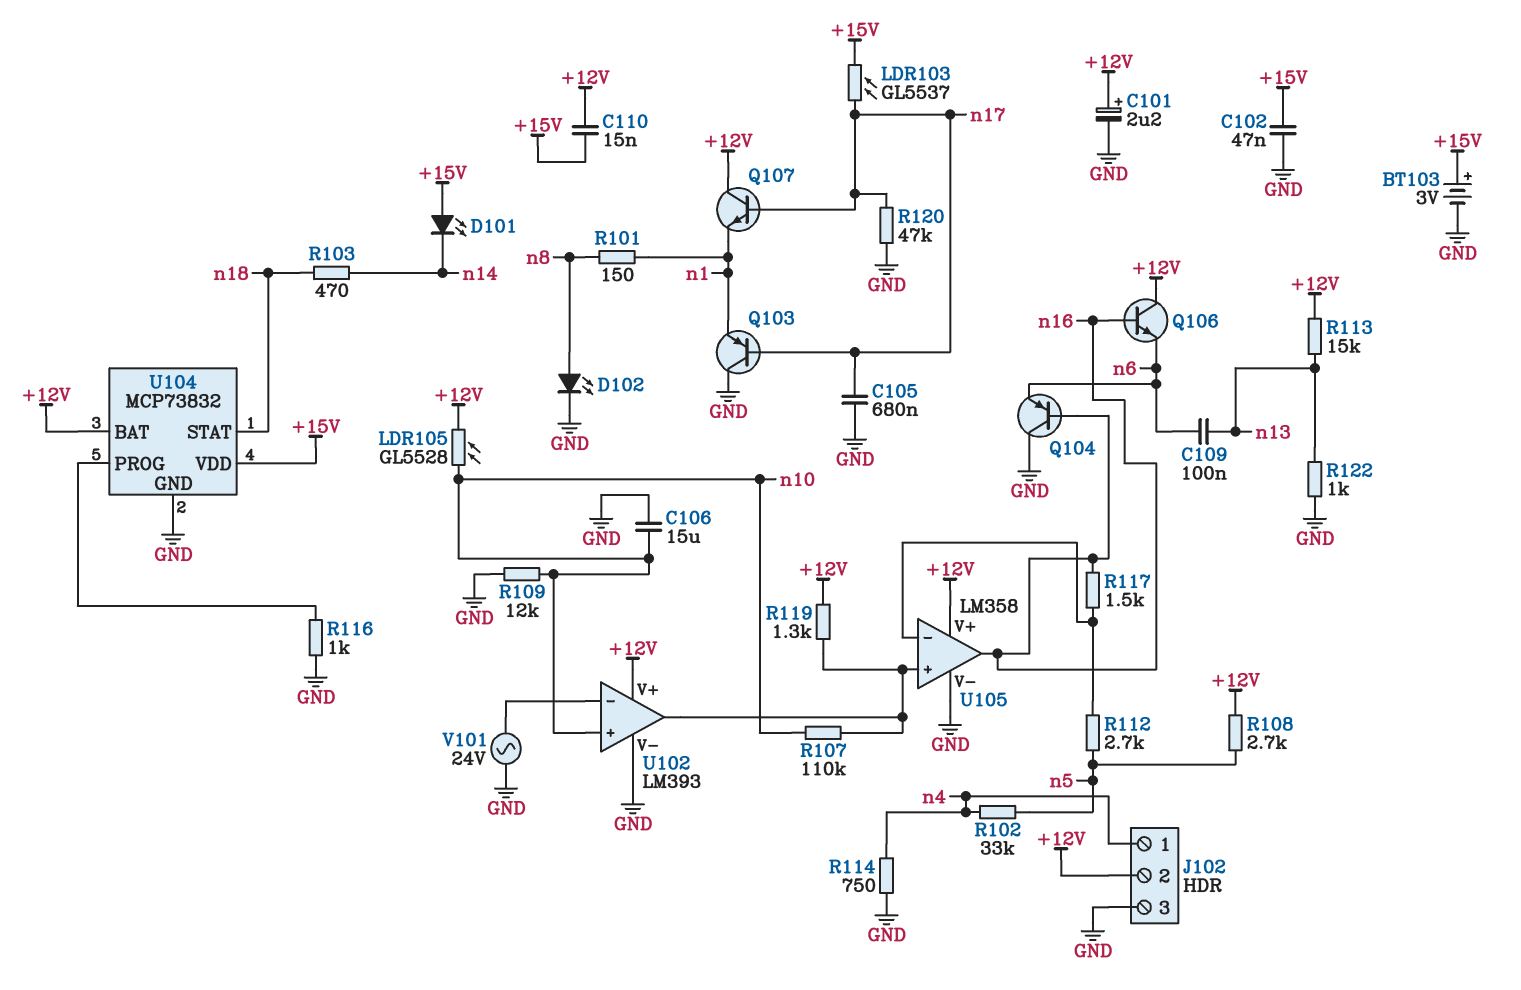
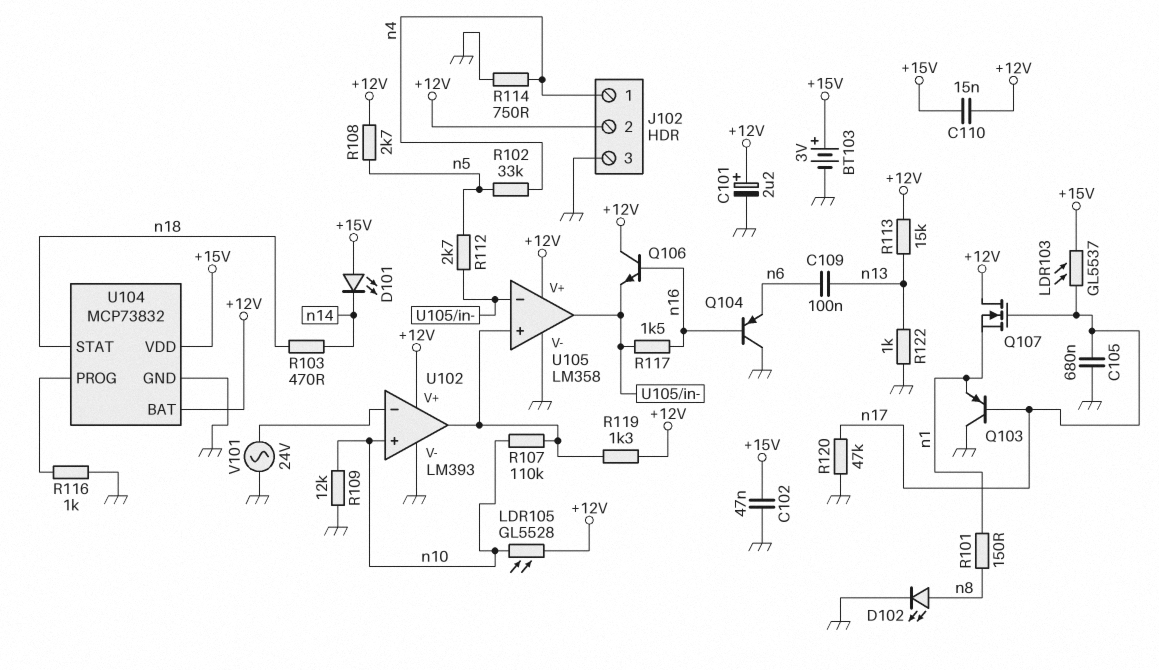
C106: 15uF (GND, n10) -> none
Q106: NPN (B n16, C +12V, E n6) -> NPN (B n16, C +12V, E U105/in-)
Q107: NPN (B n17, C +12V, E n1) -> NMOS (G n17, D +12V, S n1)
U105 pin out: n16 -> U105/in-

